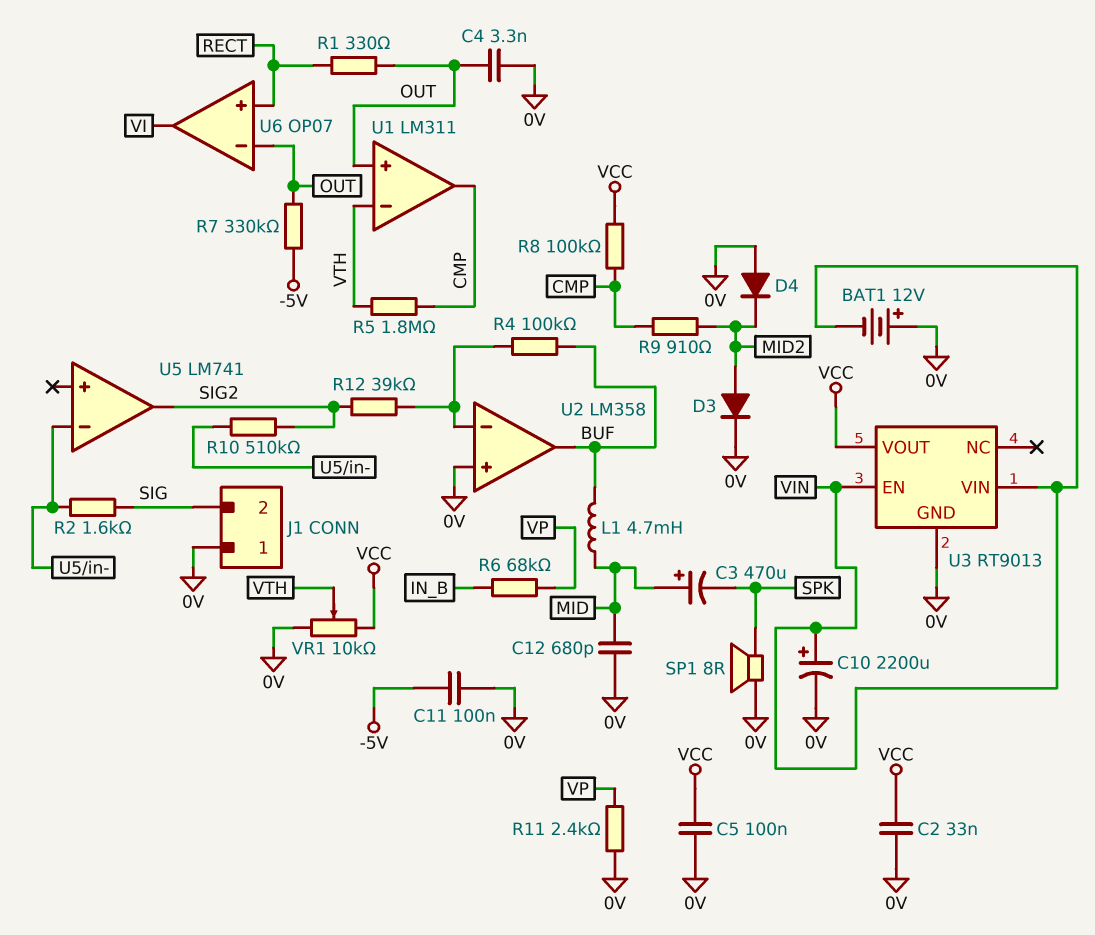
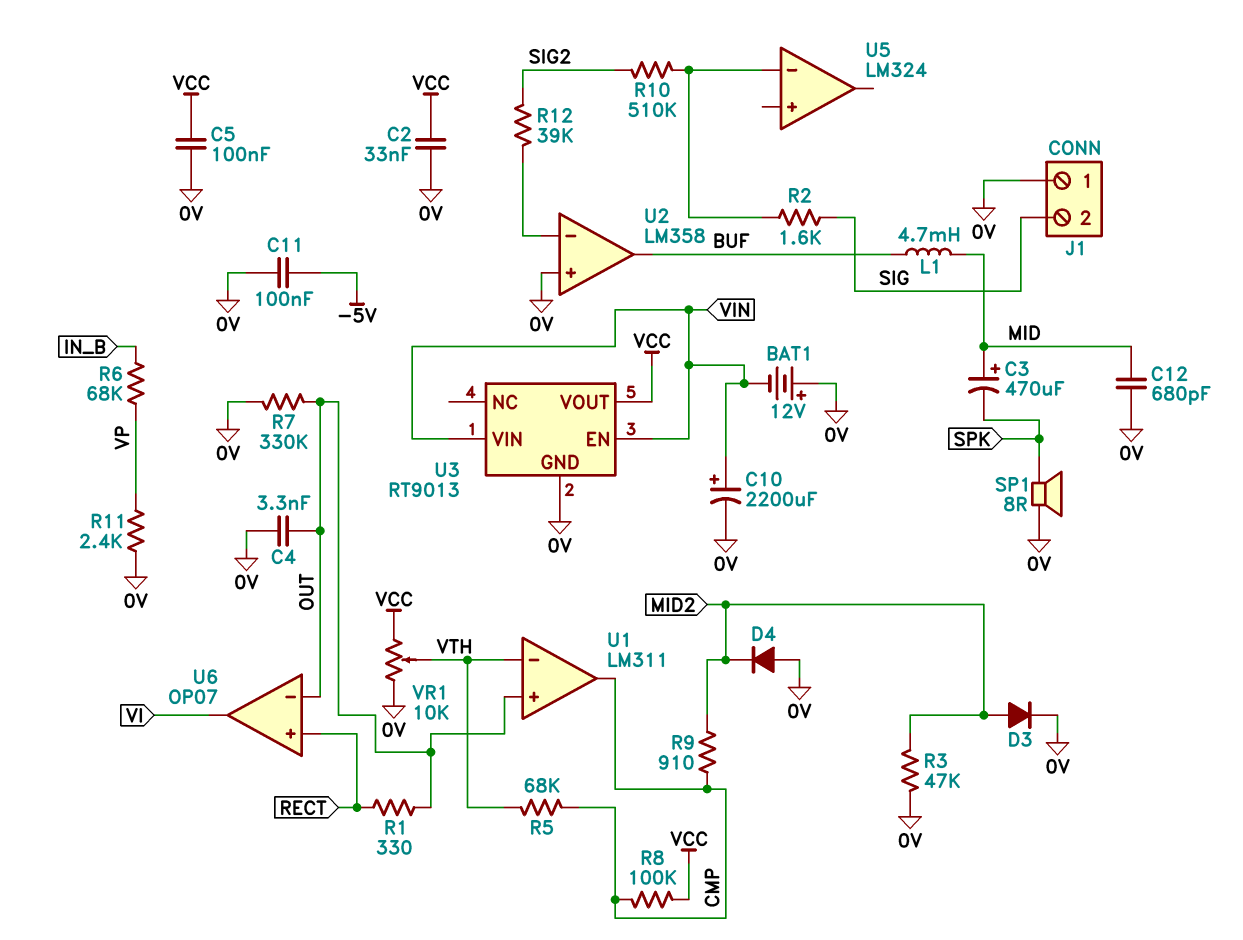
R3: none -> 47k (0V, MID2)
R4: 100k (BUF, U2/in-) -> none
R5: 1.8M (CMP, VTH) -> 68k (CMP, VTH)
R7: 330k (-5V, OUT) -> 330k (0V, OUT)
U5: LM741 -> LM324
U5 pin out: SIG2 -> none

